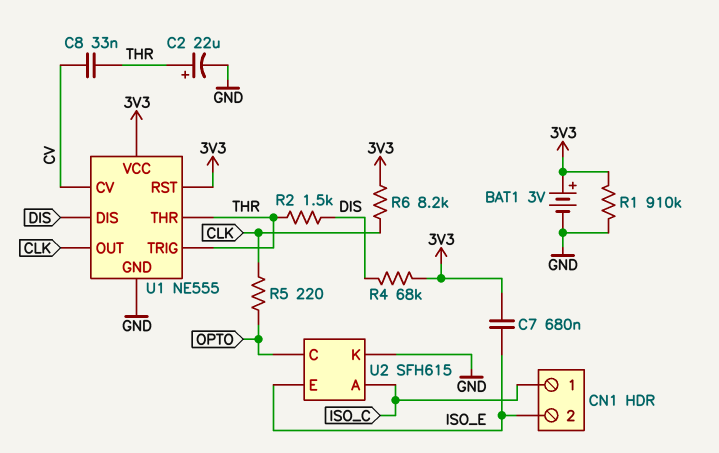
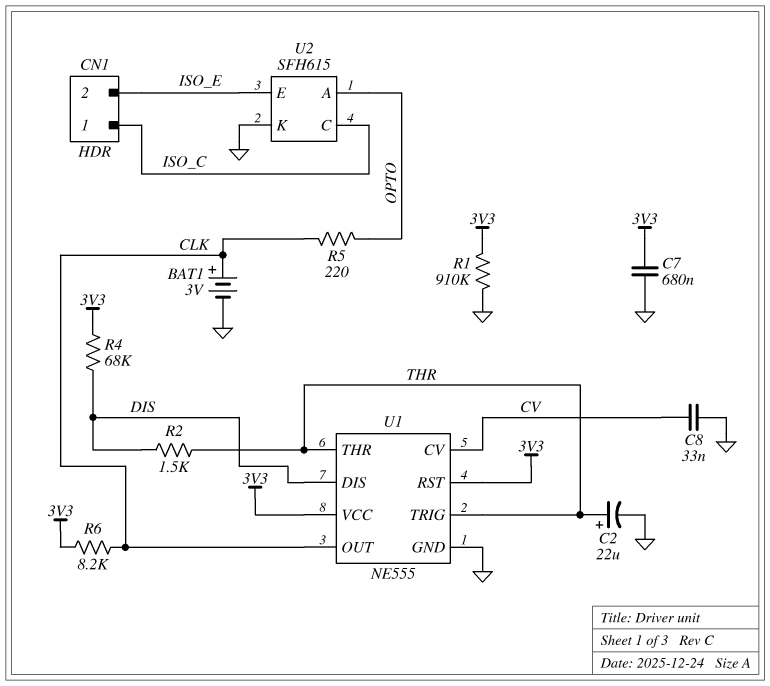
BAT1: 3V (plus 3V3, minus GND) -> 3V (plus CLK, minus GND)
C7: 680nF (3V3, ISO_E) -> 680nF (3V3, GND)
C8: 33nF (CV, THR) -> 33nF (CV, GND)
U2 pin A: ISO_C -> OPTO
U2 pin C: OPTO -> ISO_C

